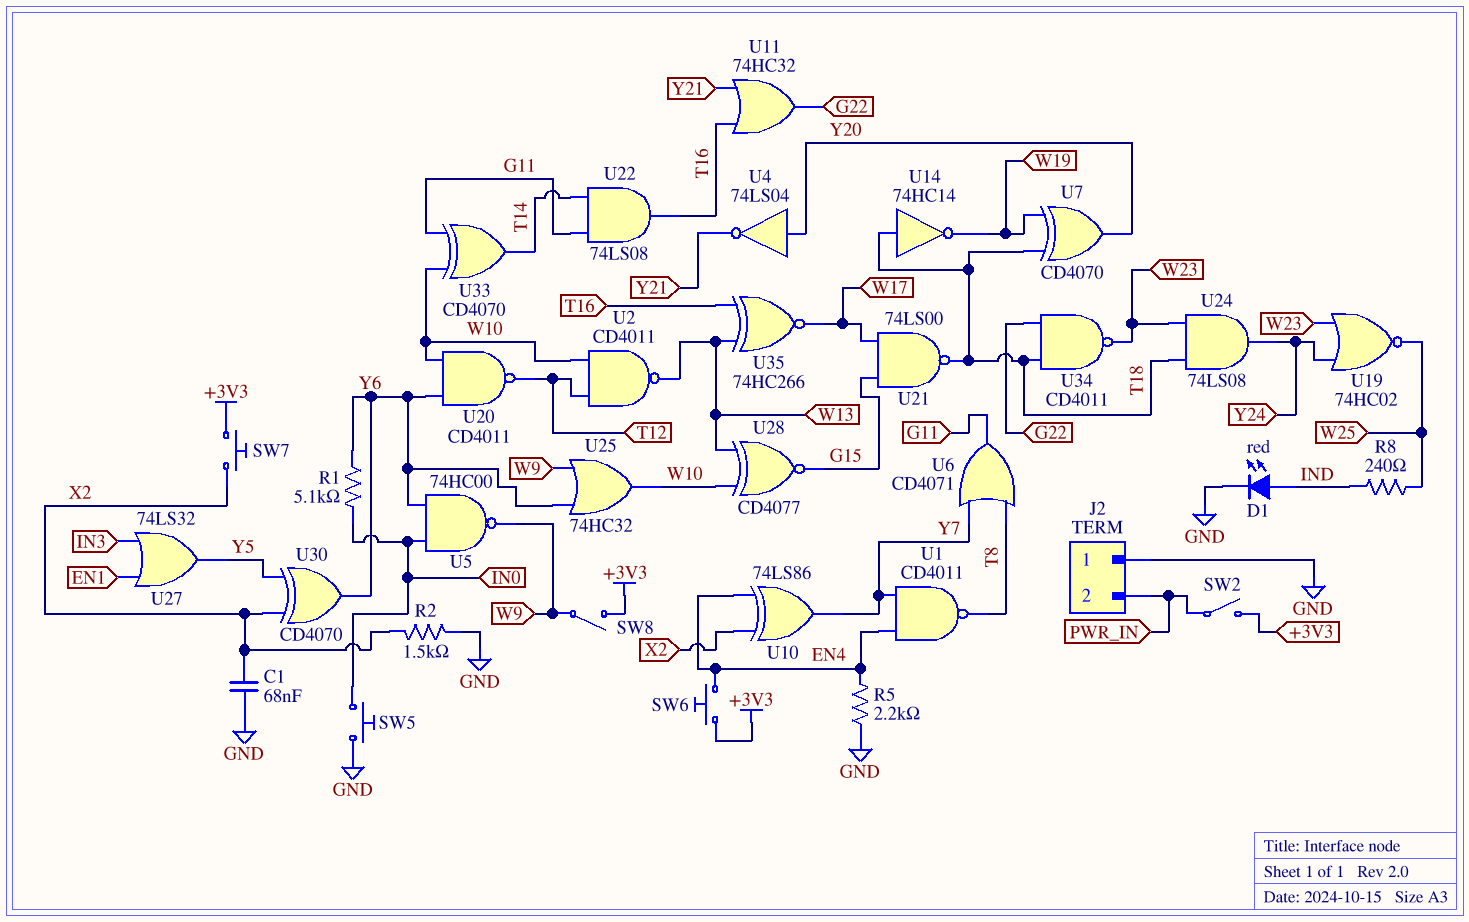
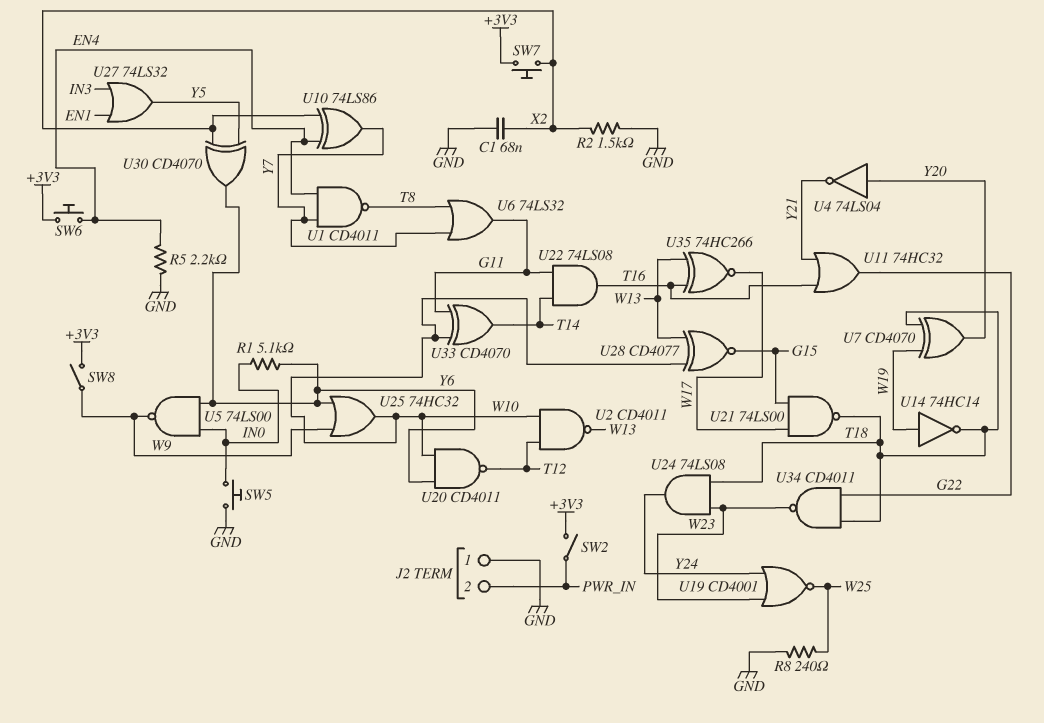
D1: LED red (A IND, K GND) -> none
R8: 240 (IND, W25) -> 240 (GND, W25)
U5: NAND 74HC00 (in IN0, in Y6, out W9) -> NAND 74LS00 (in IN0, in Y6, out W9)
U6: OR CD4071 (in T8, in Y7, out G11) -> OR 74LS32 (in T8, in Y7, out G11)
U14: NOT 74HC14 (in T18, out W19) -> NOT 74HC14 (in W19, out T18)
U19: NOR 74HC02 (in W23, in Y24, out W25) -> NOR CD4001 (in W23, in Y24, out W25)

